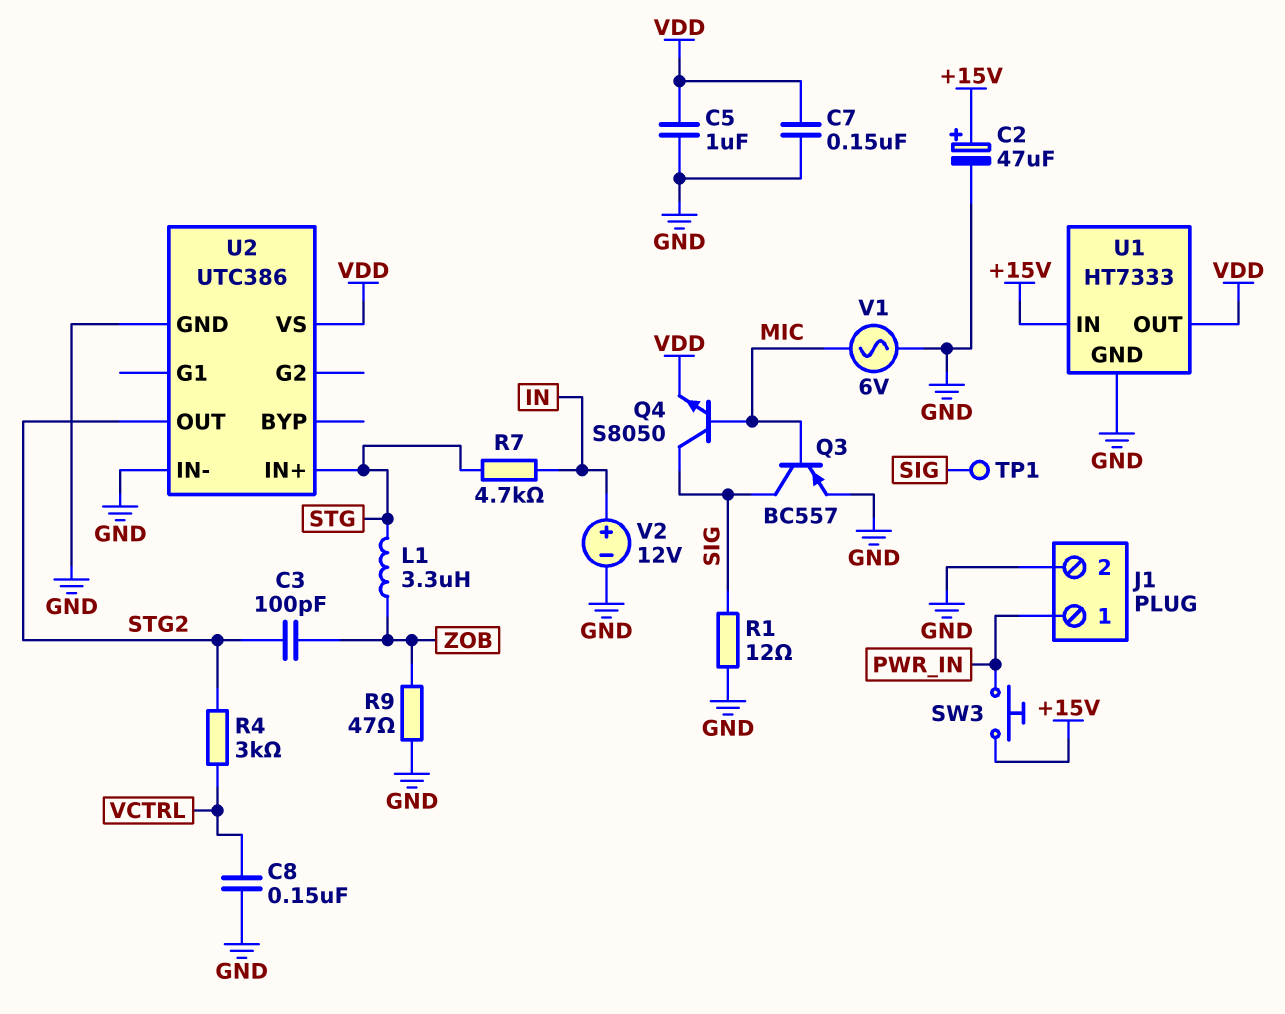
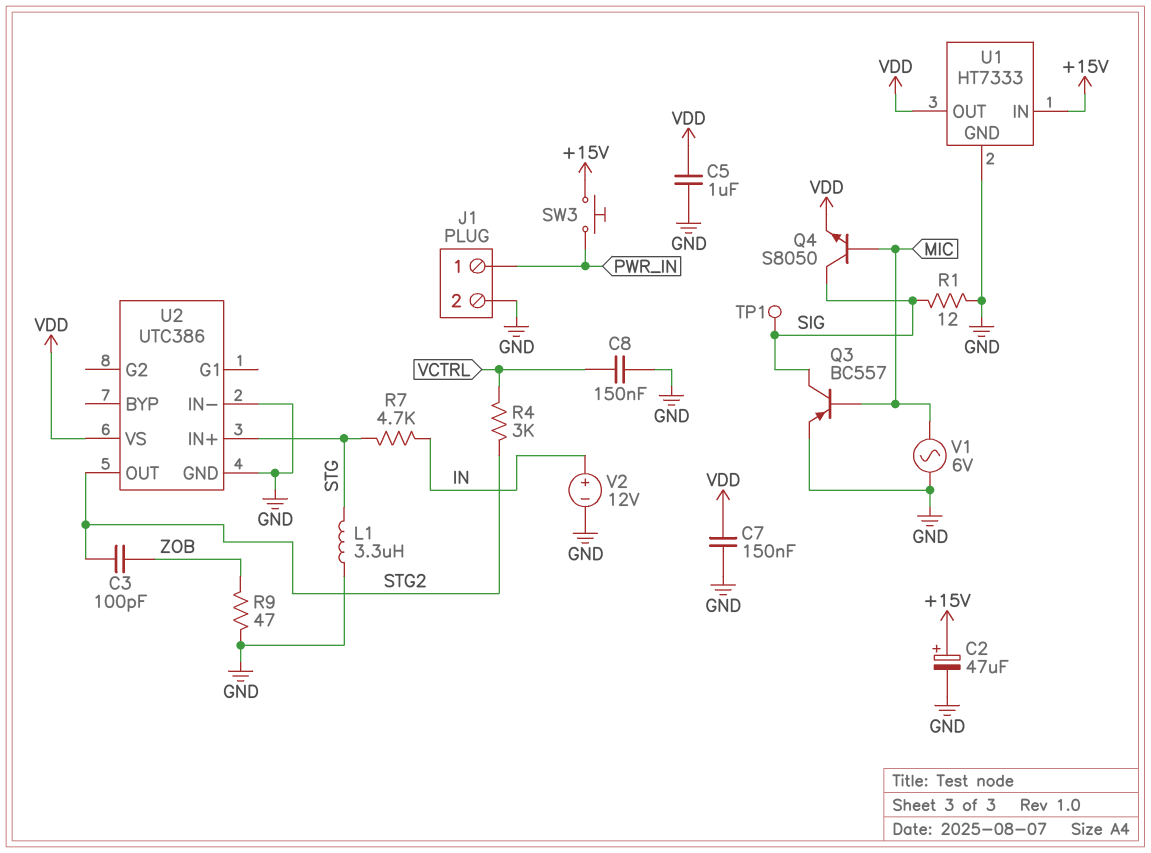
L1: 3.3uH (STG, ZOB) -> 3.3uH (GND, STG)

